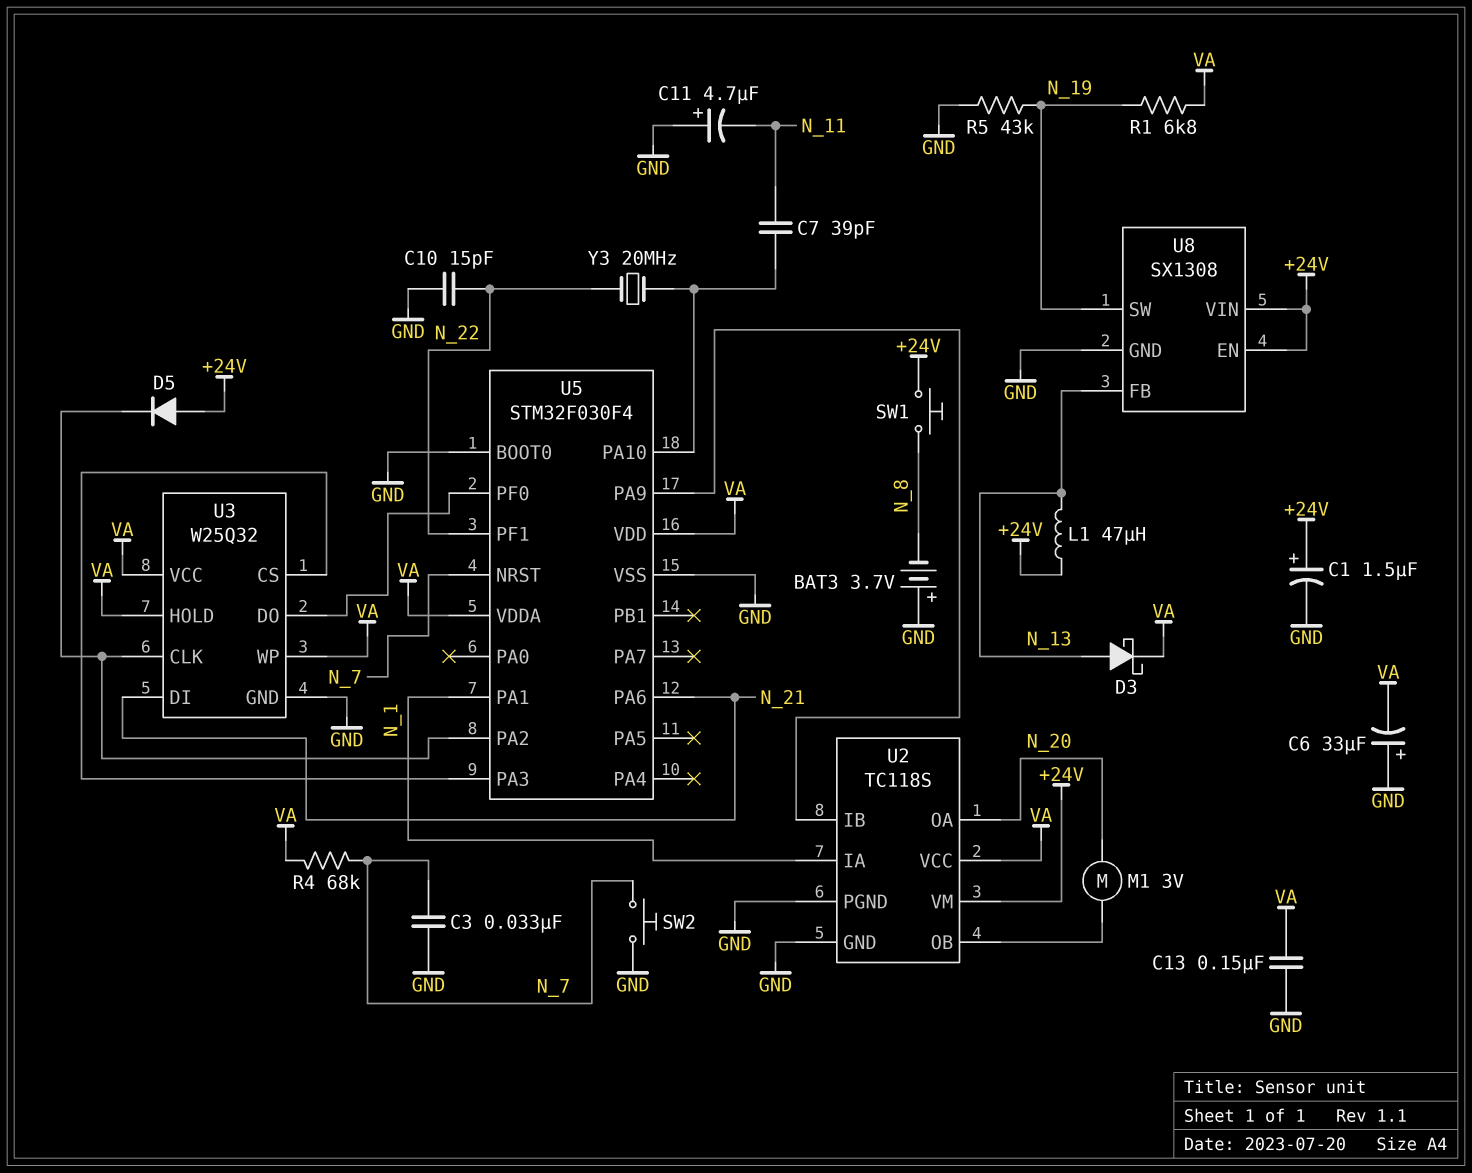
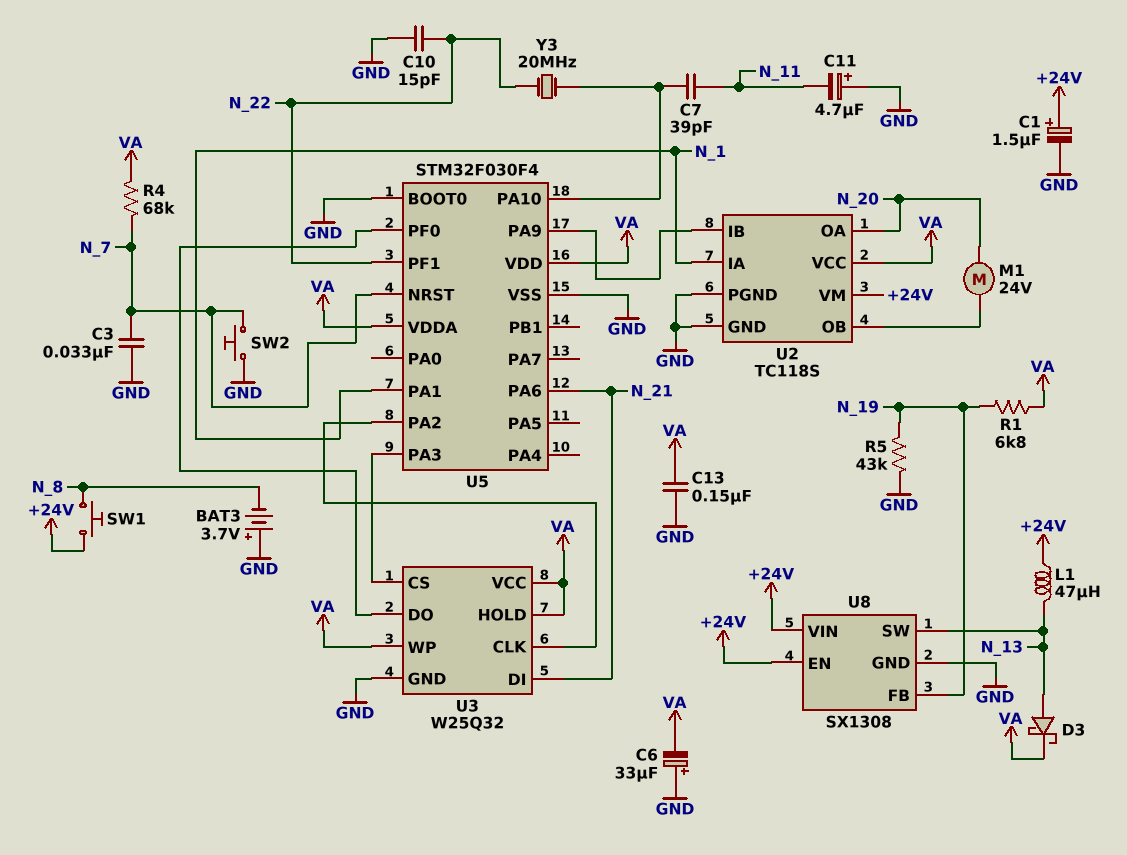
D5: diode (A +24V, K U3/CLK) -> none
M1: motor 3V (N_20, U2/OB) -> motor 24V (N_20, U2/OB)
U8 pin FB: N_13 -> N_19
U8 pin SW: N_19 -> N_13

